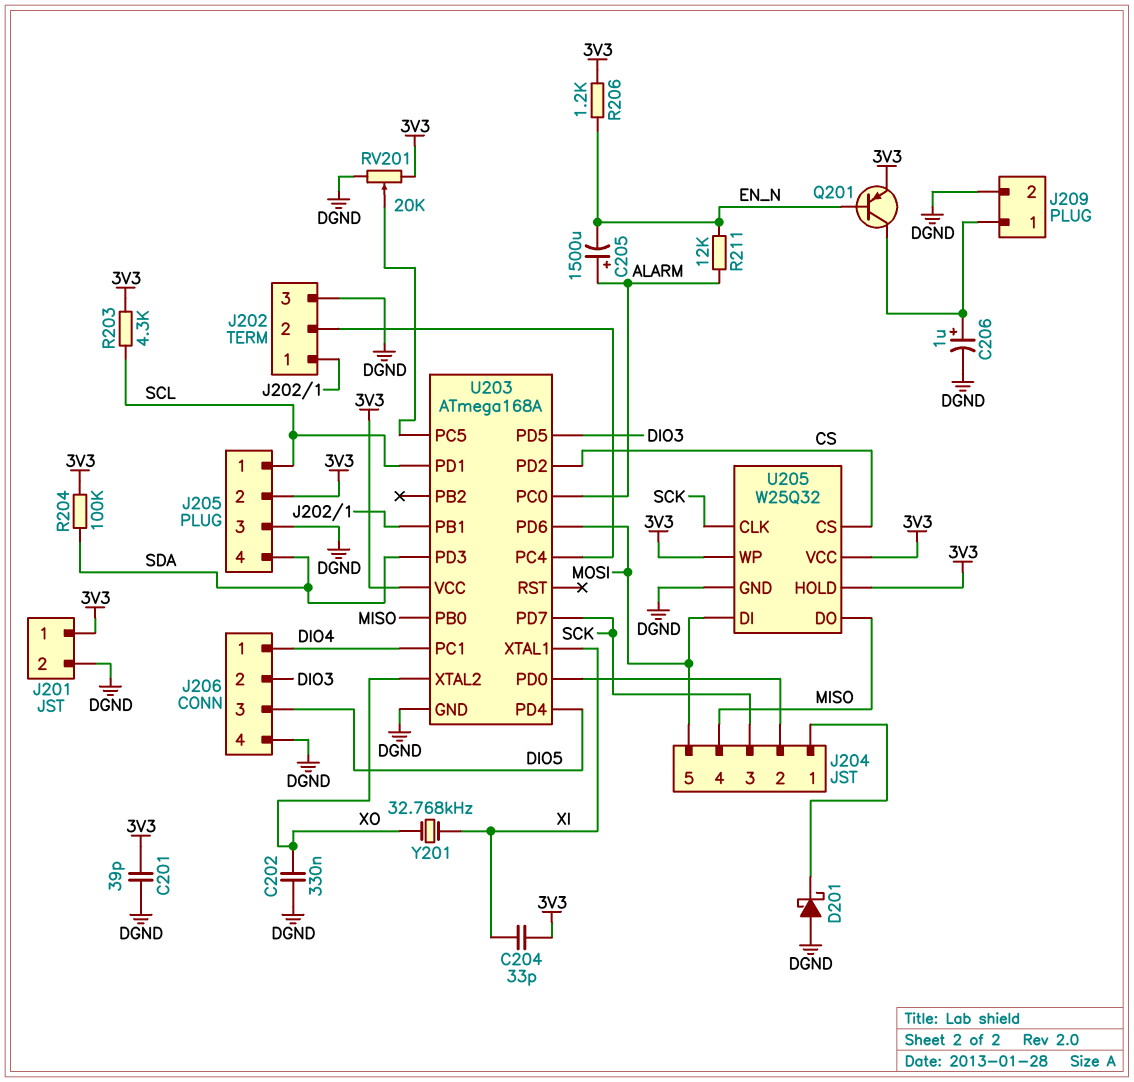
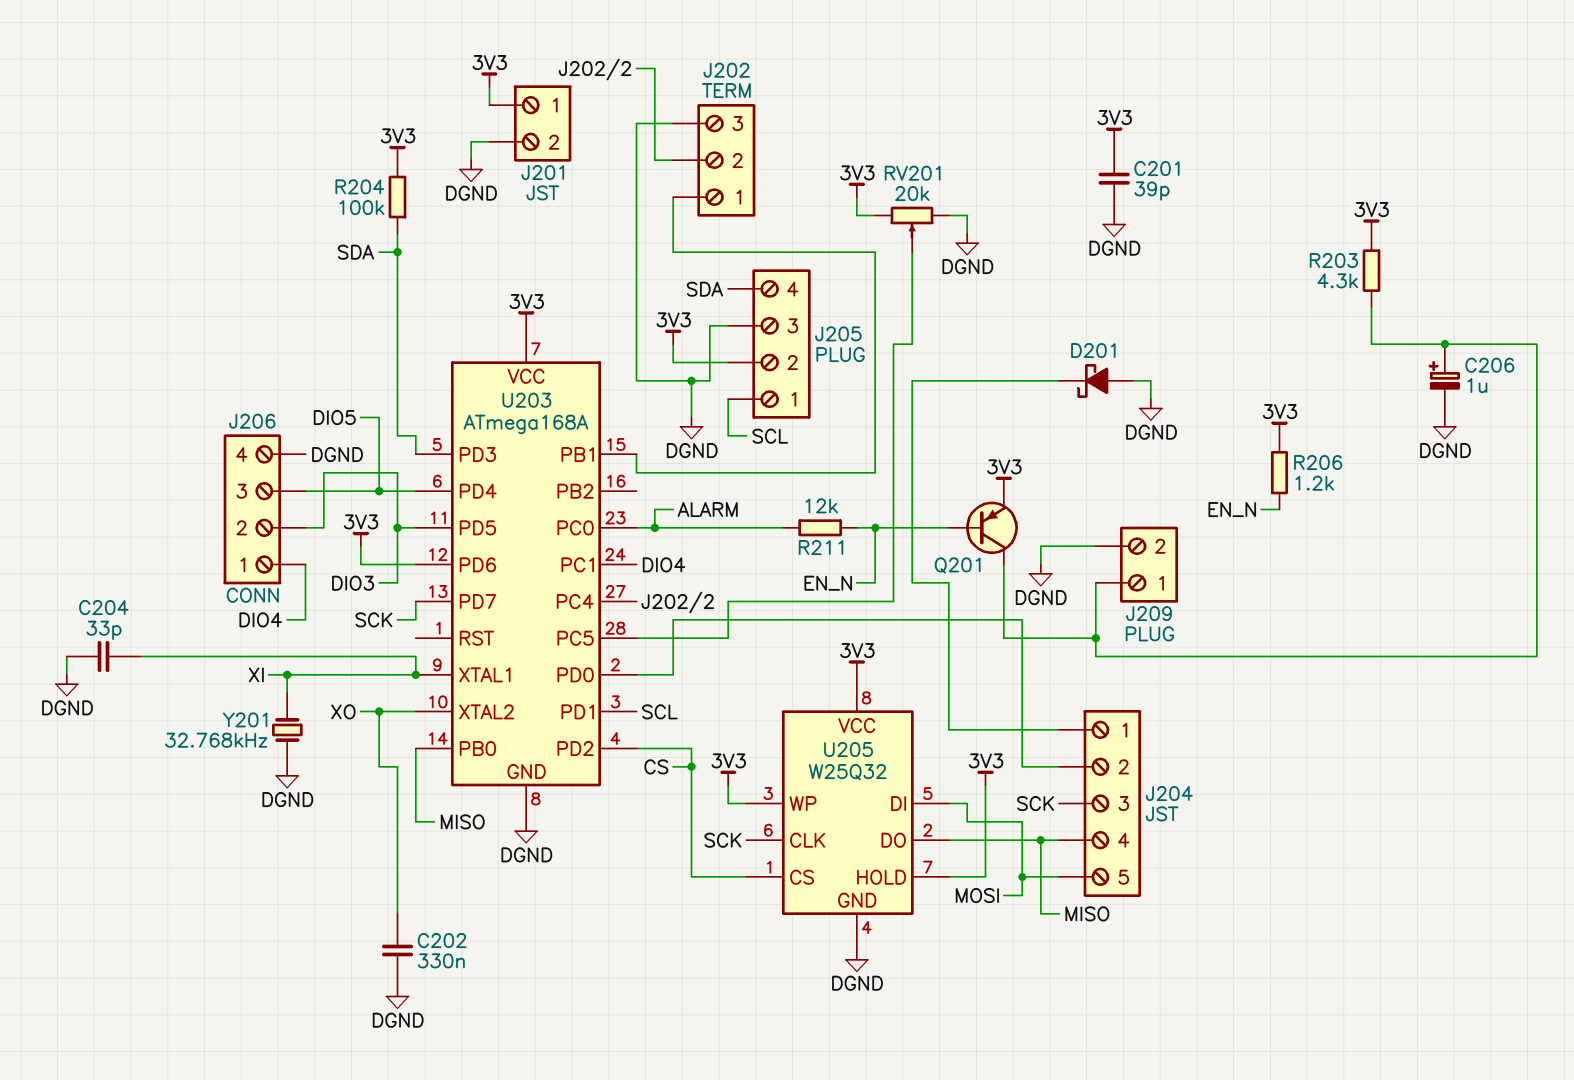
C204: 33pF (3V3, XI) -> 33pF (DGND, XI)
C205: 1500uF (plus ALARM, minus EN_N) -> none
R203: 4.3k (3V3, SCL) -> 4.3k (3V3, J209/1)
U203 pin PD6: MOSI -> 3V3
Y201: 32.768kHz (XI, XO) -> 32.768kHz (DGND, XI)

